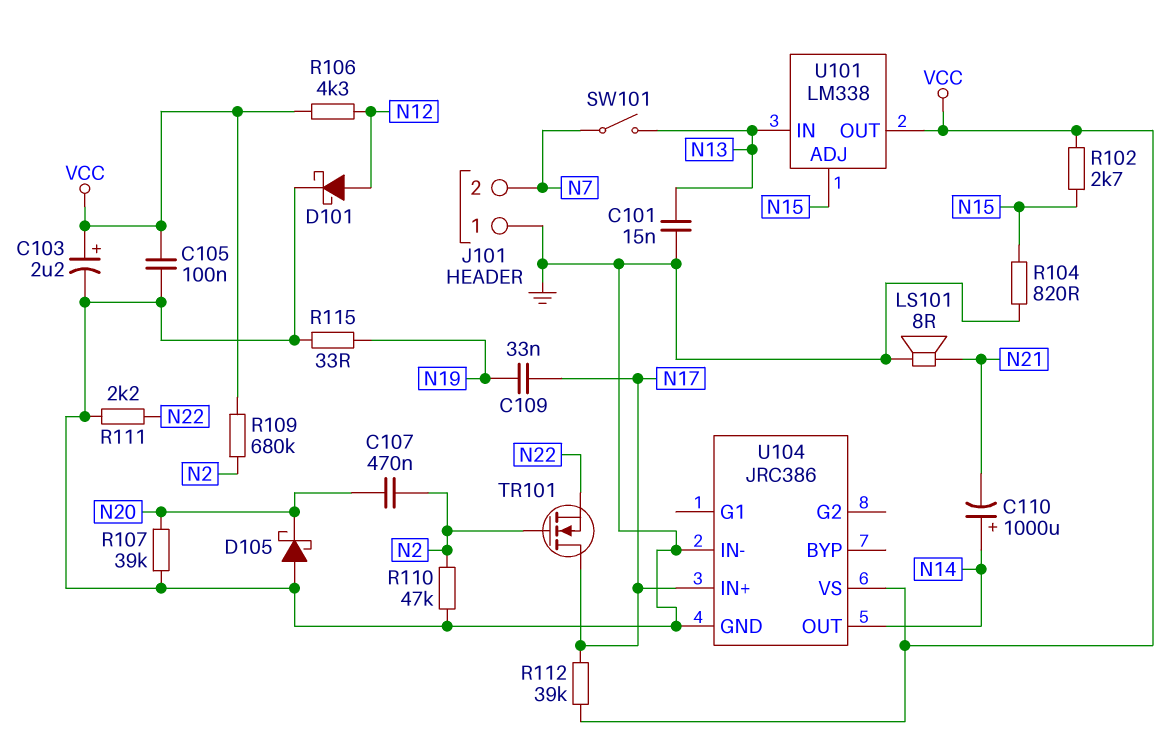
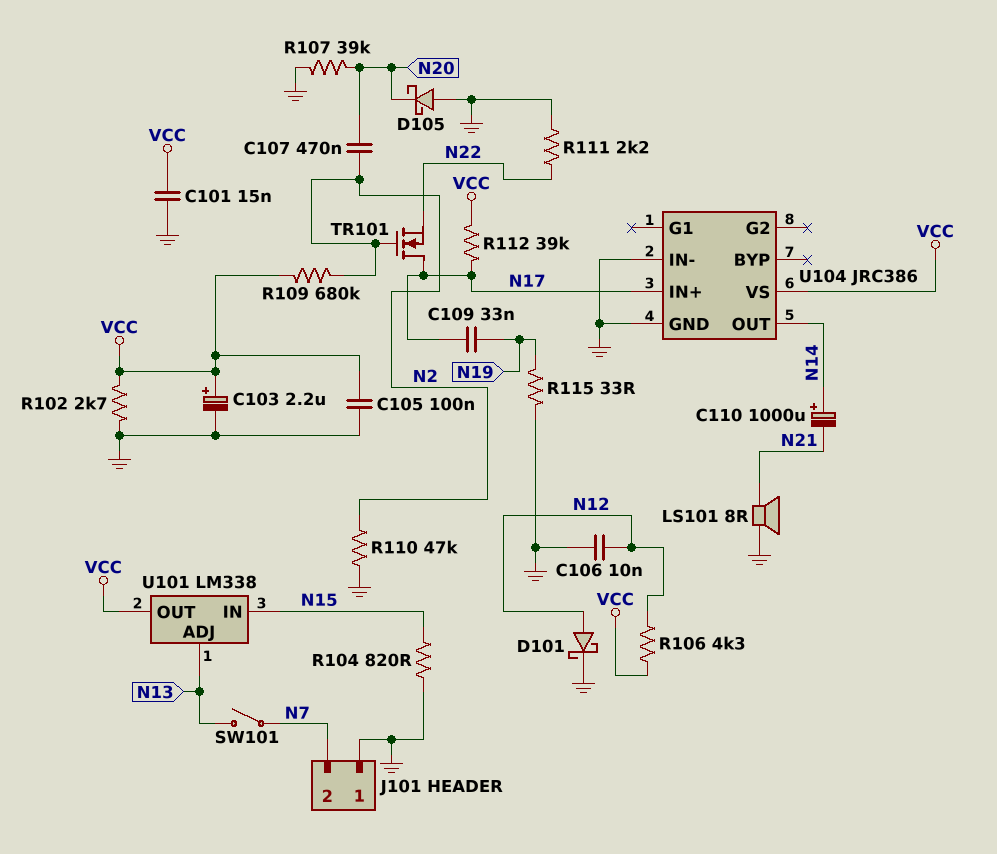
C101: 15nF (GND, N13) -> 15nF (GND, VCC)
C106: none -> 10nF (GND, N12)
R102: 2.7k (N15, VCC) -> 2.7k (GND, VCC)
U101 pin ADJ: N15 -> N13
U101 pin IN: N13 -> N15

